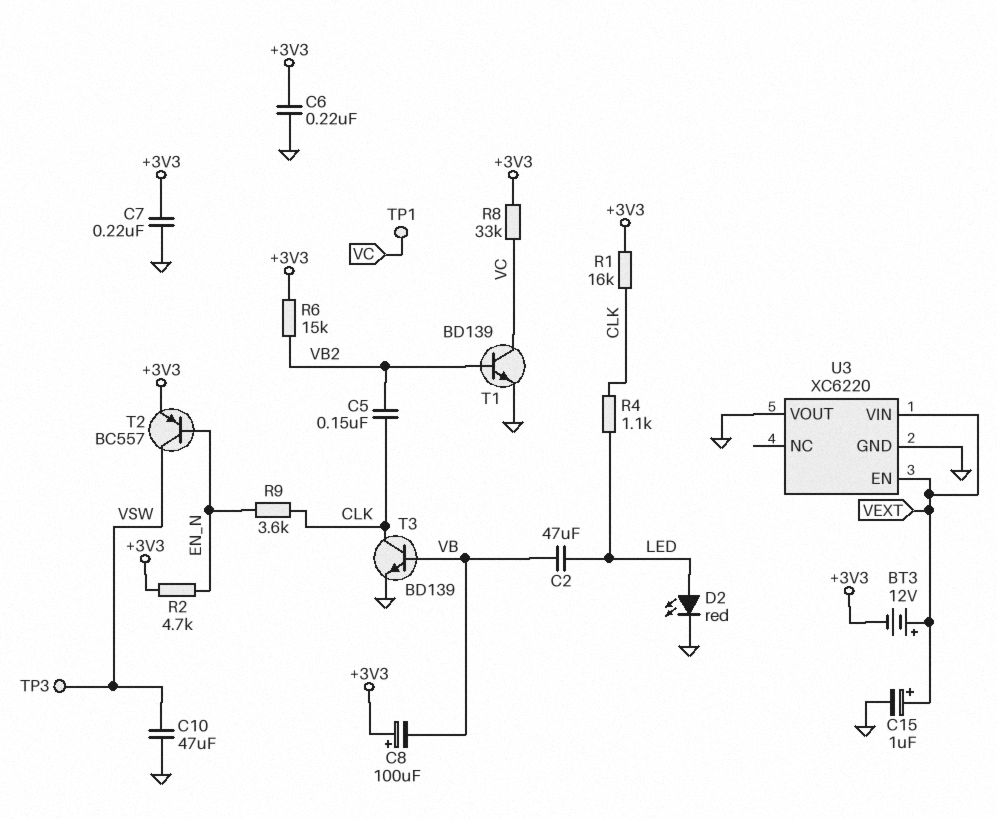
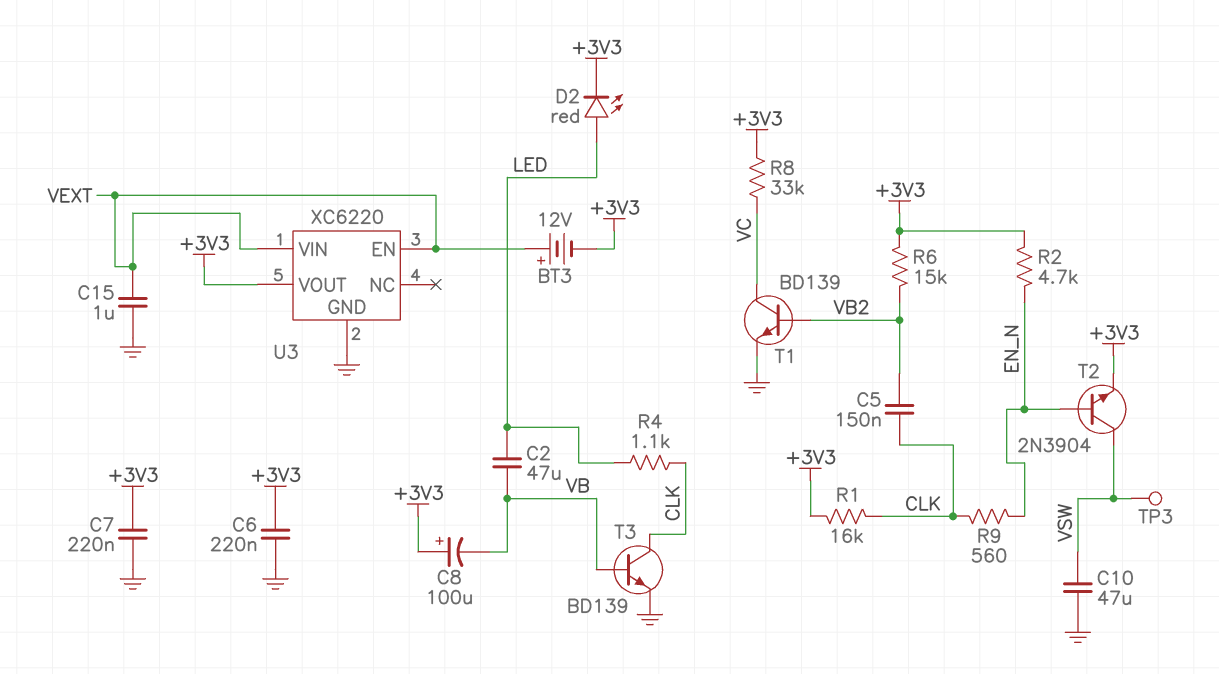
C15: 1uF (plus VEXT, minus GND) -> 1uF (GND, VEXT)
D2: LED red (A LED, K GND) -> LED red (A LED, K +3V3)
R9: 3.6k (CLK, EN_N) -> 560 (CLK, EN_N)
T2: PNP BC557 (B EN_N, C VSW, E +3V3) -> NPN 2N3904 (B EN_N, C VSW, E +3V3)
TP1: test point (VC) -> none
U3 pin VOUT: GND -> +3V3

